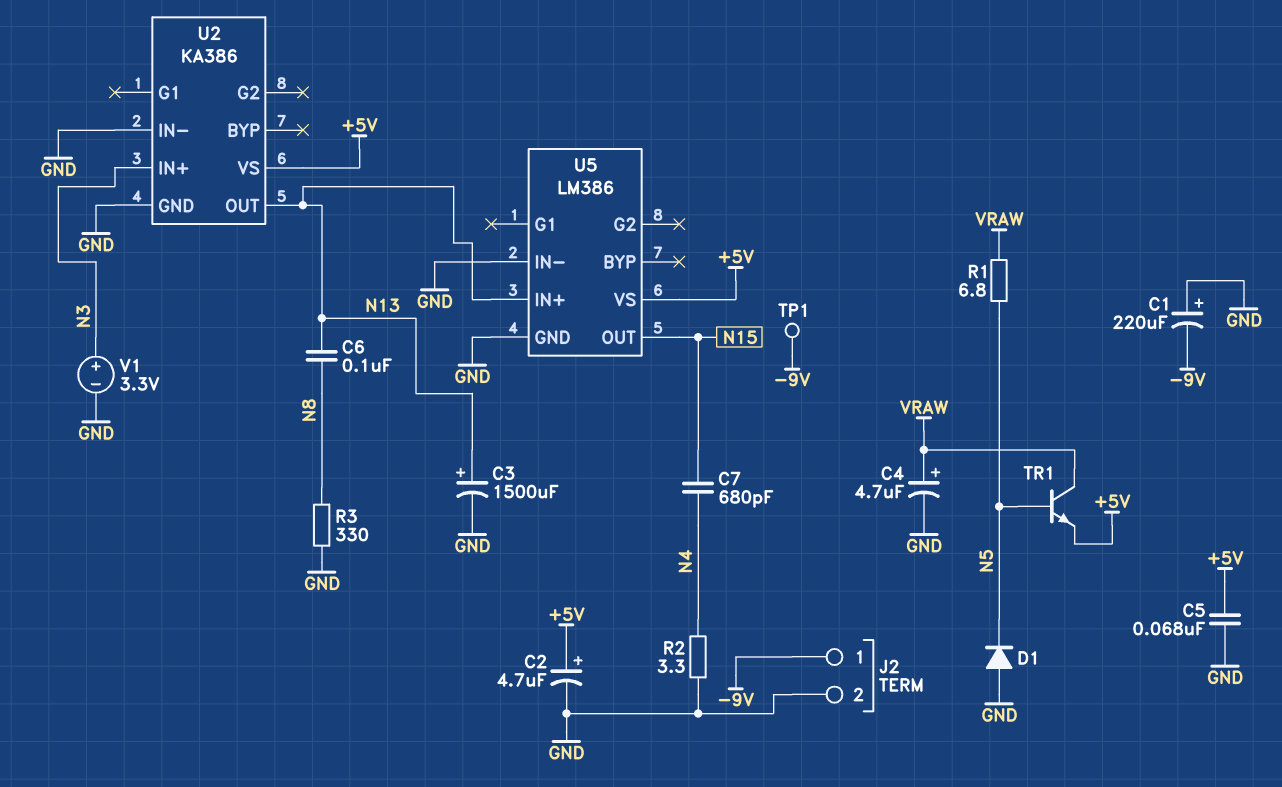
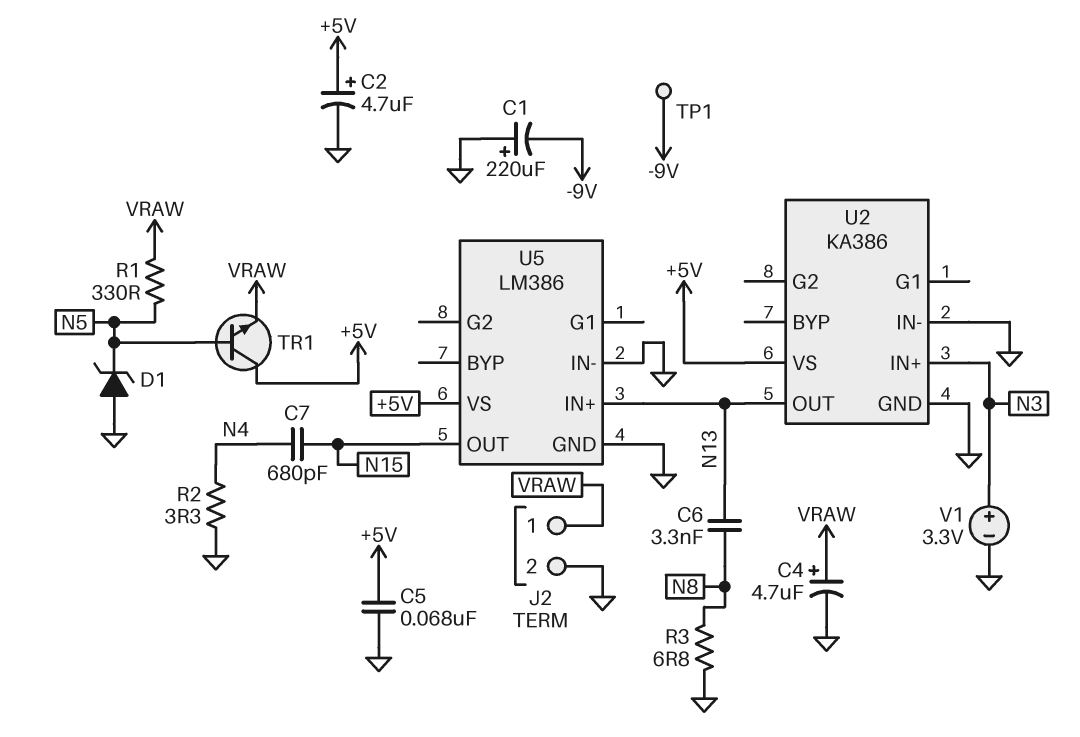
C3: 1500uF (plus N13, minus GND) -> none
C6: 100nF (N8, N13) -> 3.3nF (N8, N13)
D1: diode (A GND, K N5) -> zener (A GND, K N5)
J2 pin 1: -9V -> VRAW
R1: 6.8 (N5, VRAW) -> 330 (N5, VRAW)
R3: 330 (GND, N8) -> 6.8 (GND, N8)
TR1: NPN (B N5, C VRAW, E +5V) -> NPN (B N5, C +5V, E VRAW)

